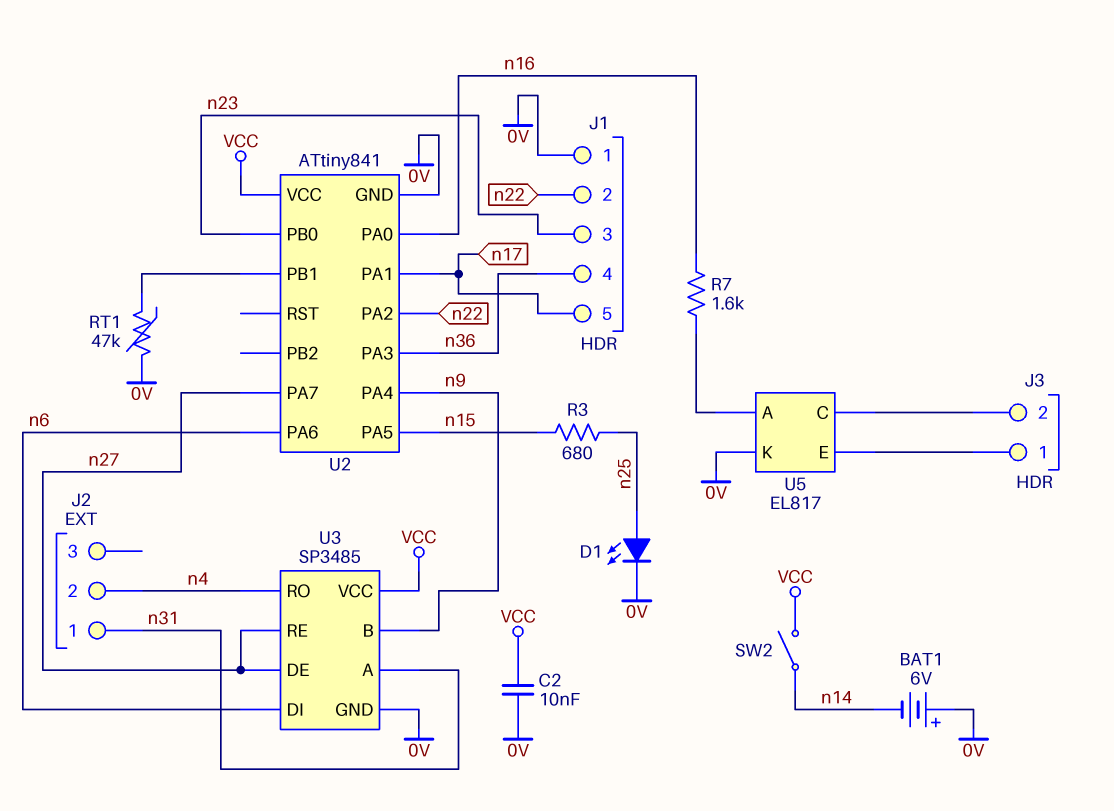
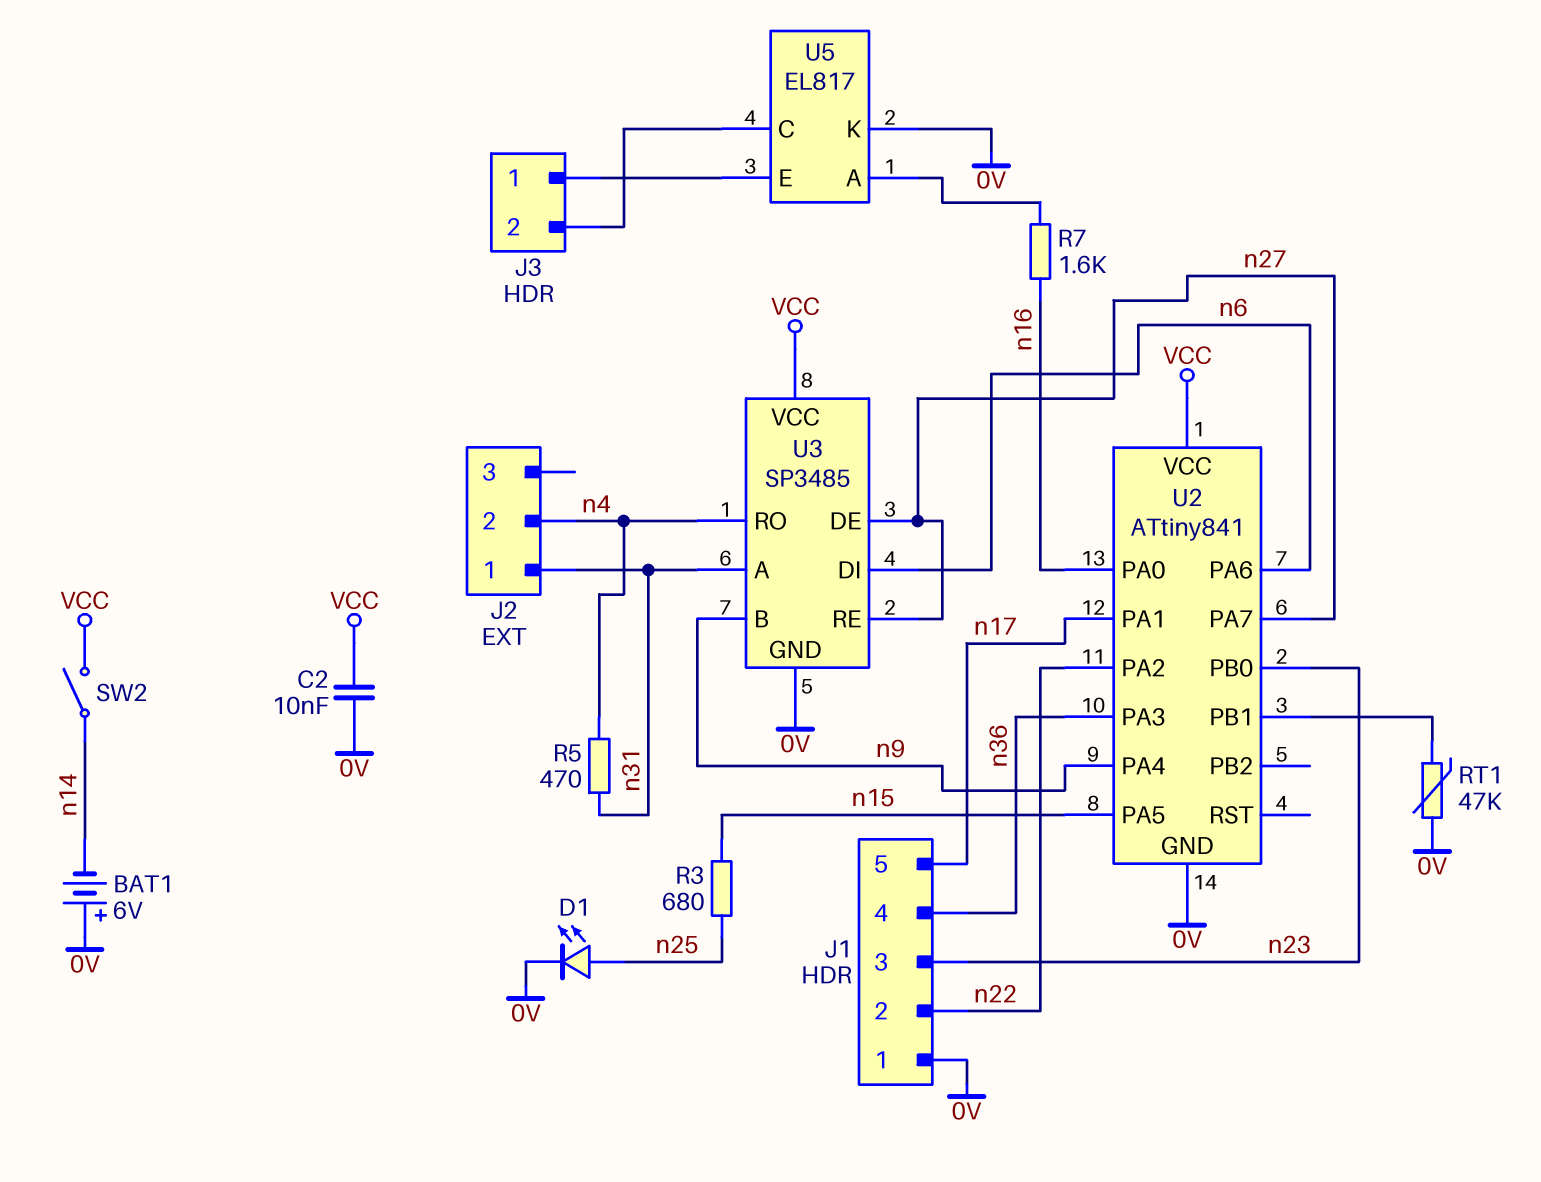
R5: none -> 470 (n4, n31)

